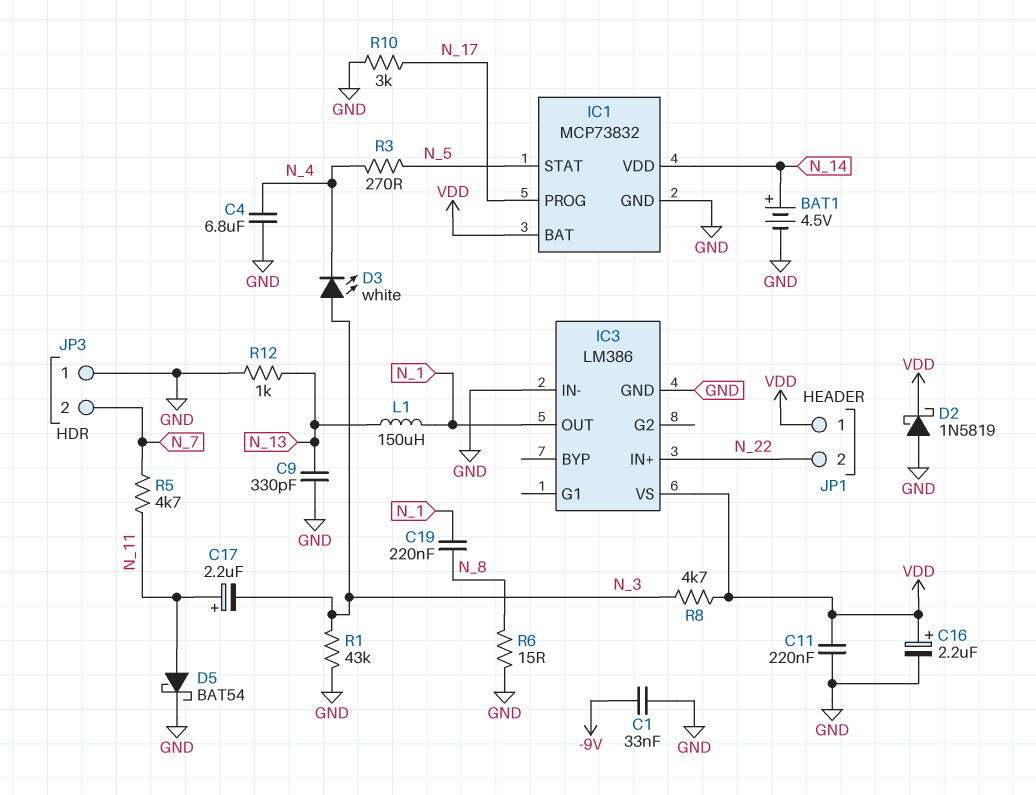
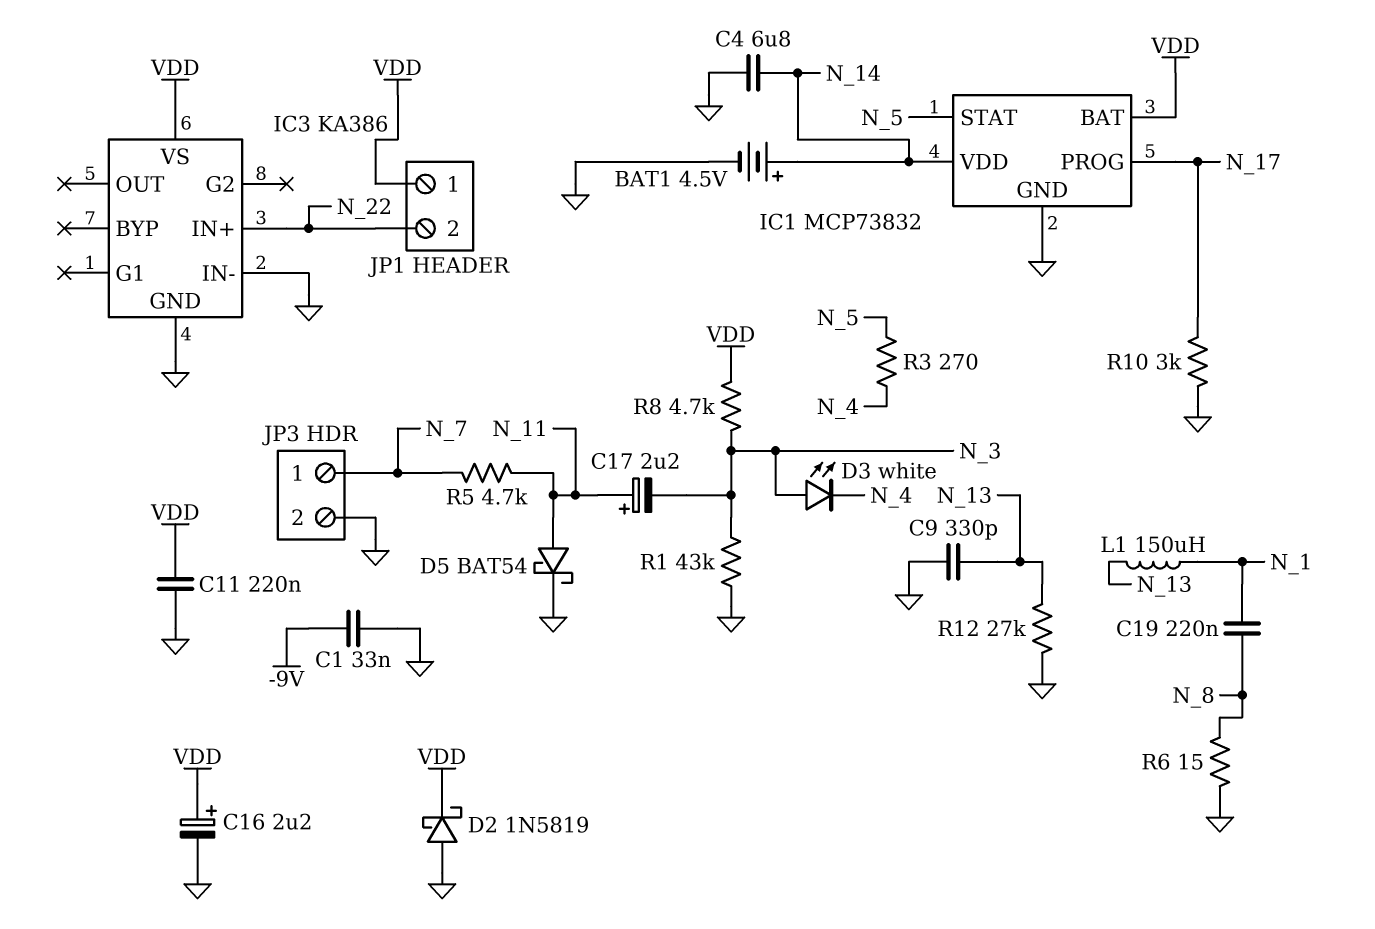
C4: 6.8uF (GND, N_4) -> 6.8uF (GND, N_14)
IC3: LM386 -> KA386
IC3 pin OUT: N_1 -> none
JP3 pin 1: GND -> N_7
JP3 pin 2: N_7 -> GND
R12: 1k (GND, N_13) -> 27k (GND, N_13)

